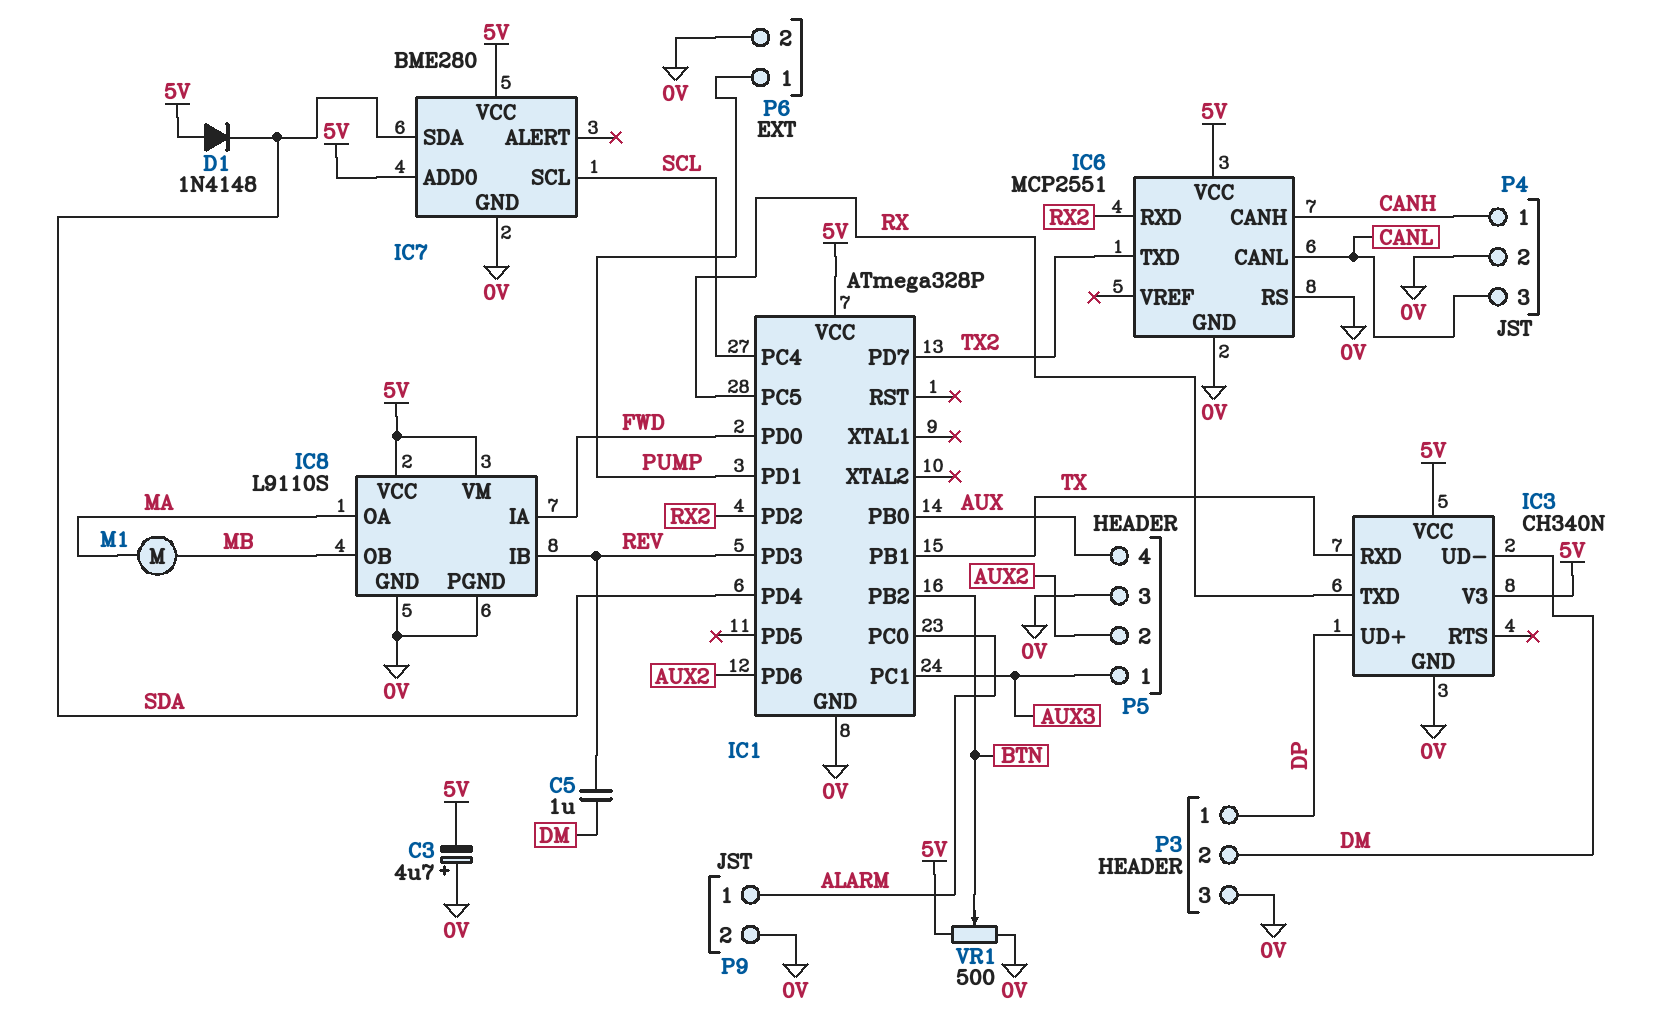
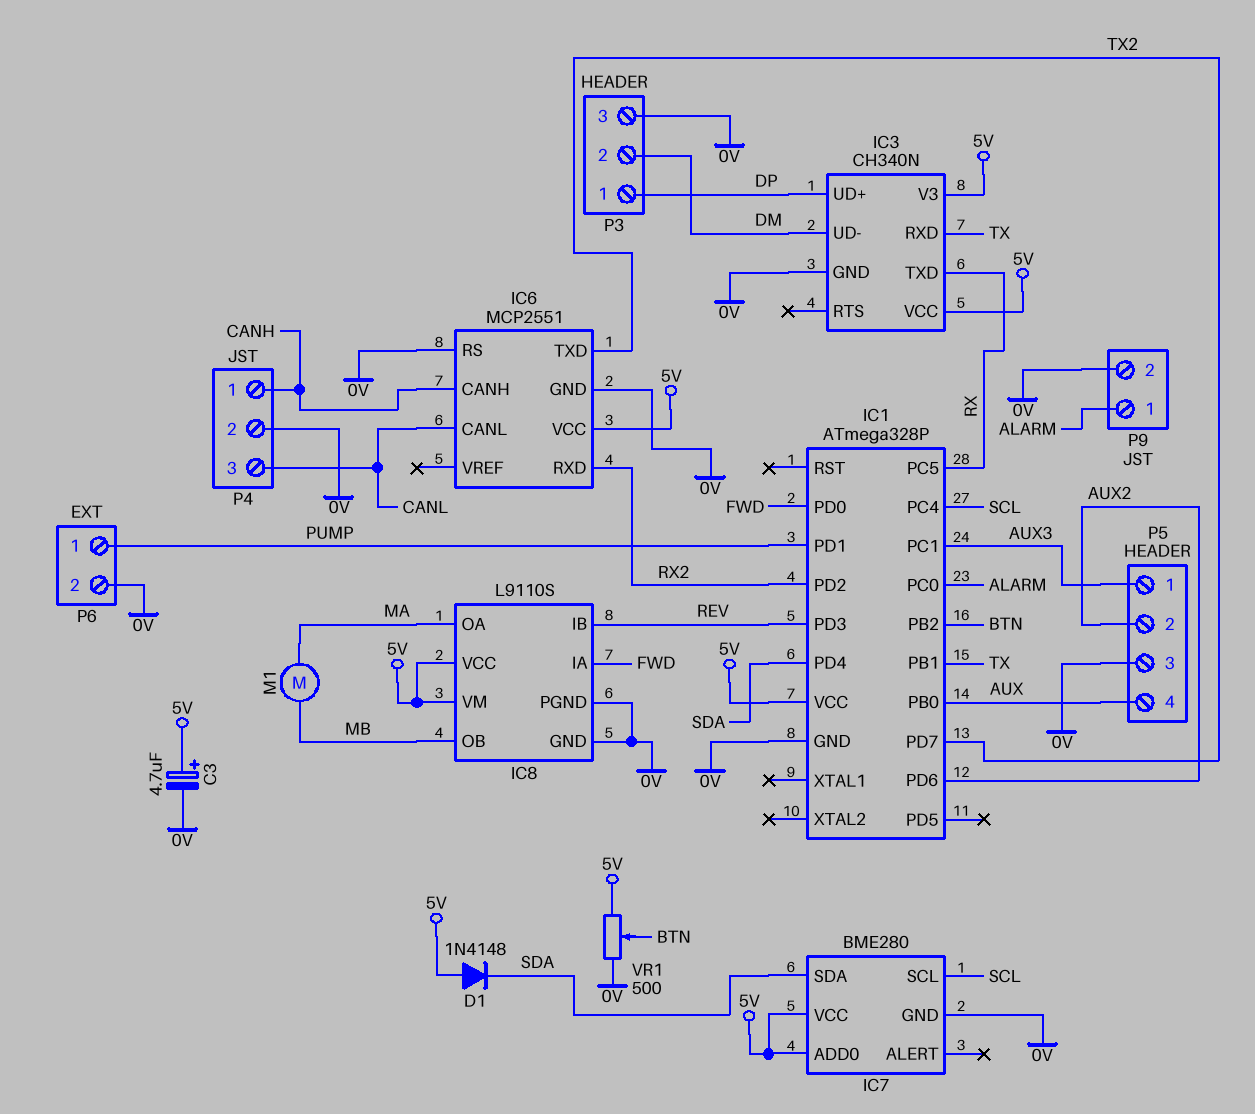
C3: 4.7uF (plus 0V, minus 5V) -> 4.7uF (plus 5V, minus 0V)
C5: 1uF (DM, REV) -> none

